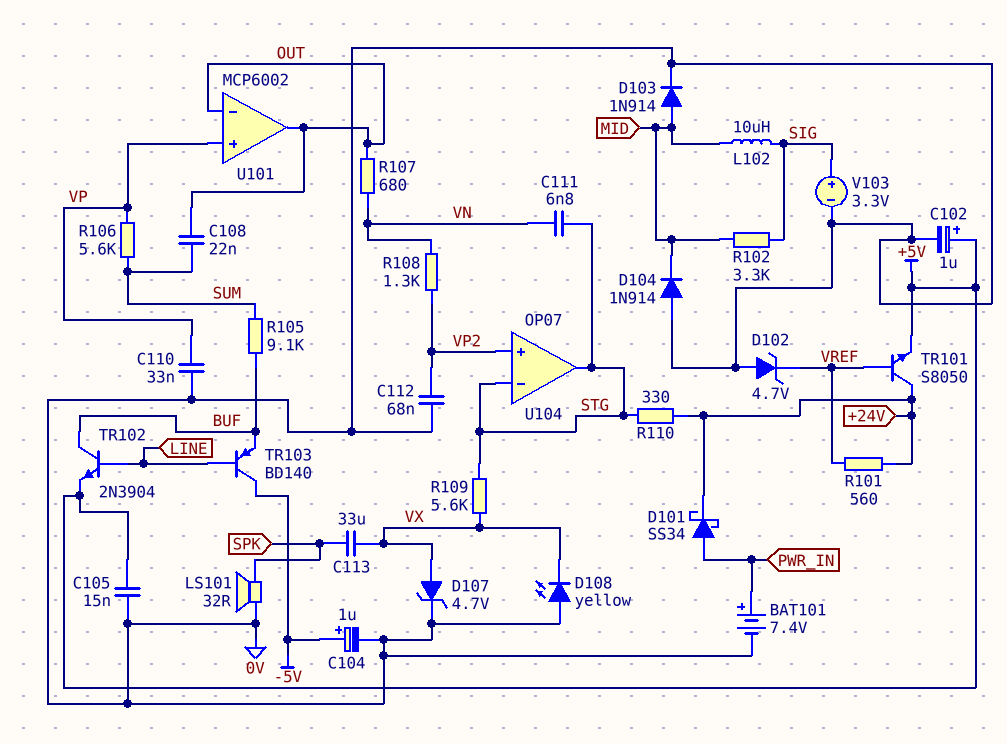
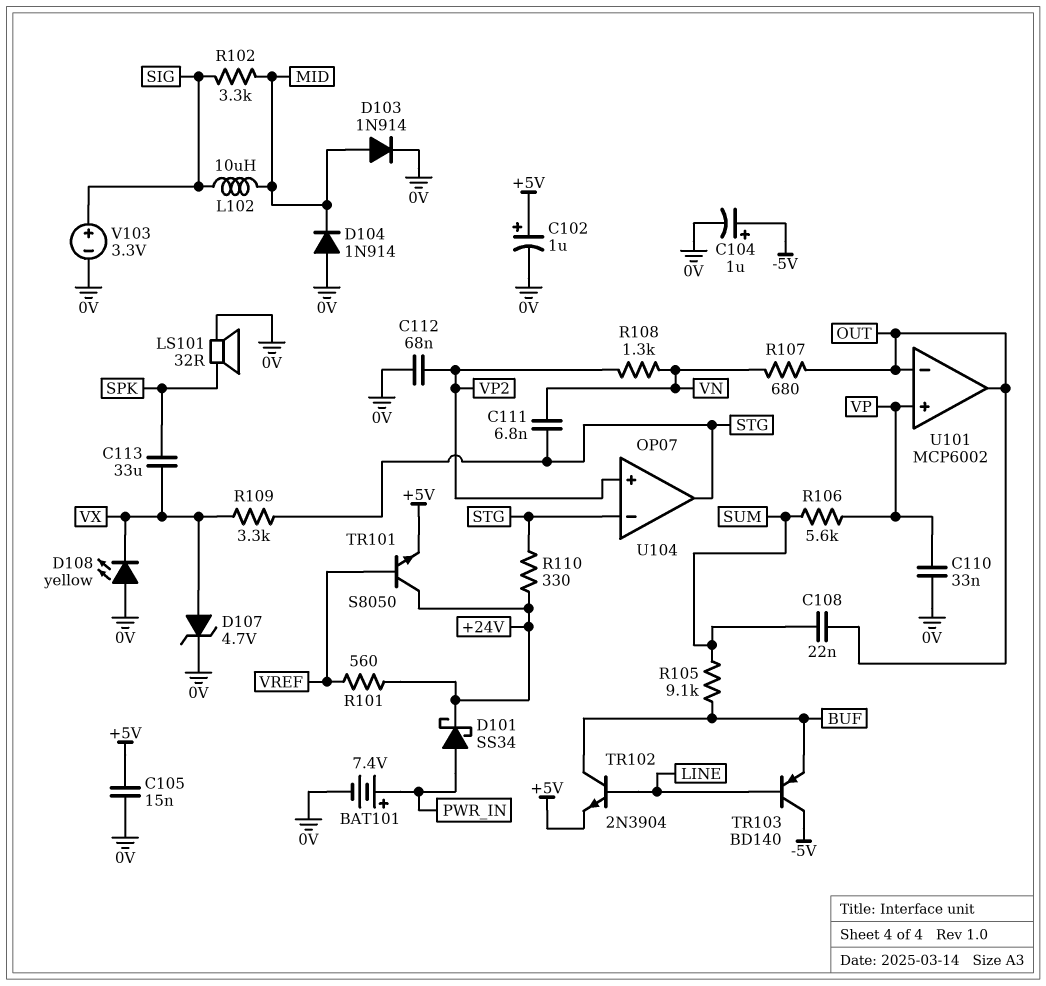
D102: zener 4.7V (A 0V, K VREF) -> none
R109: 5.6k (STG, VX) -> 3.3k (STG, VX)

